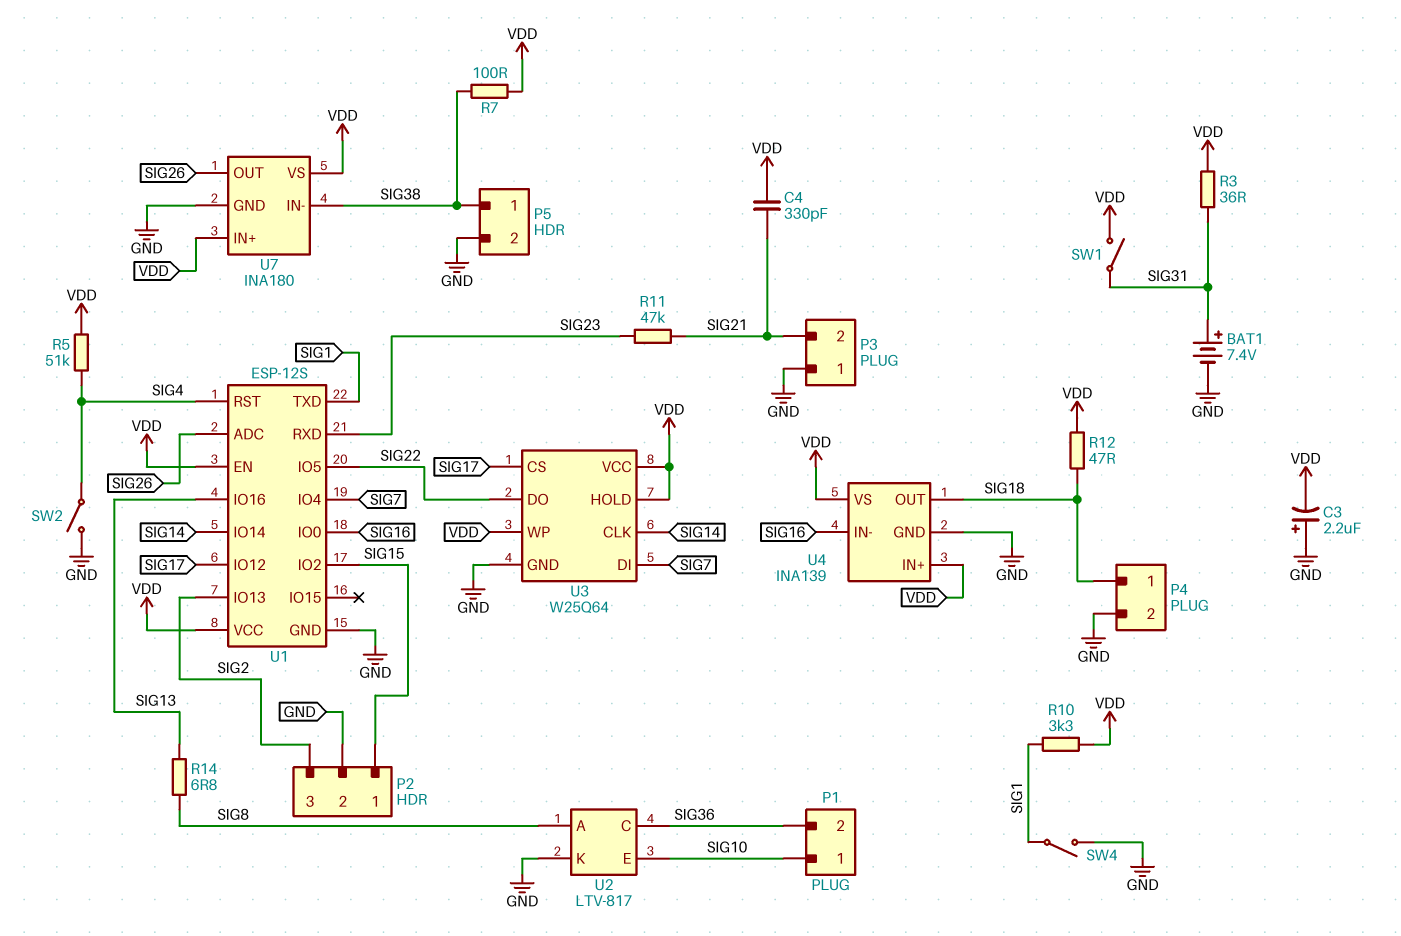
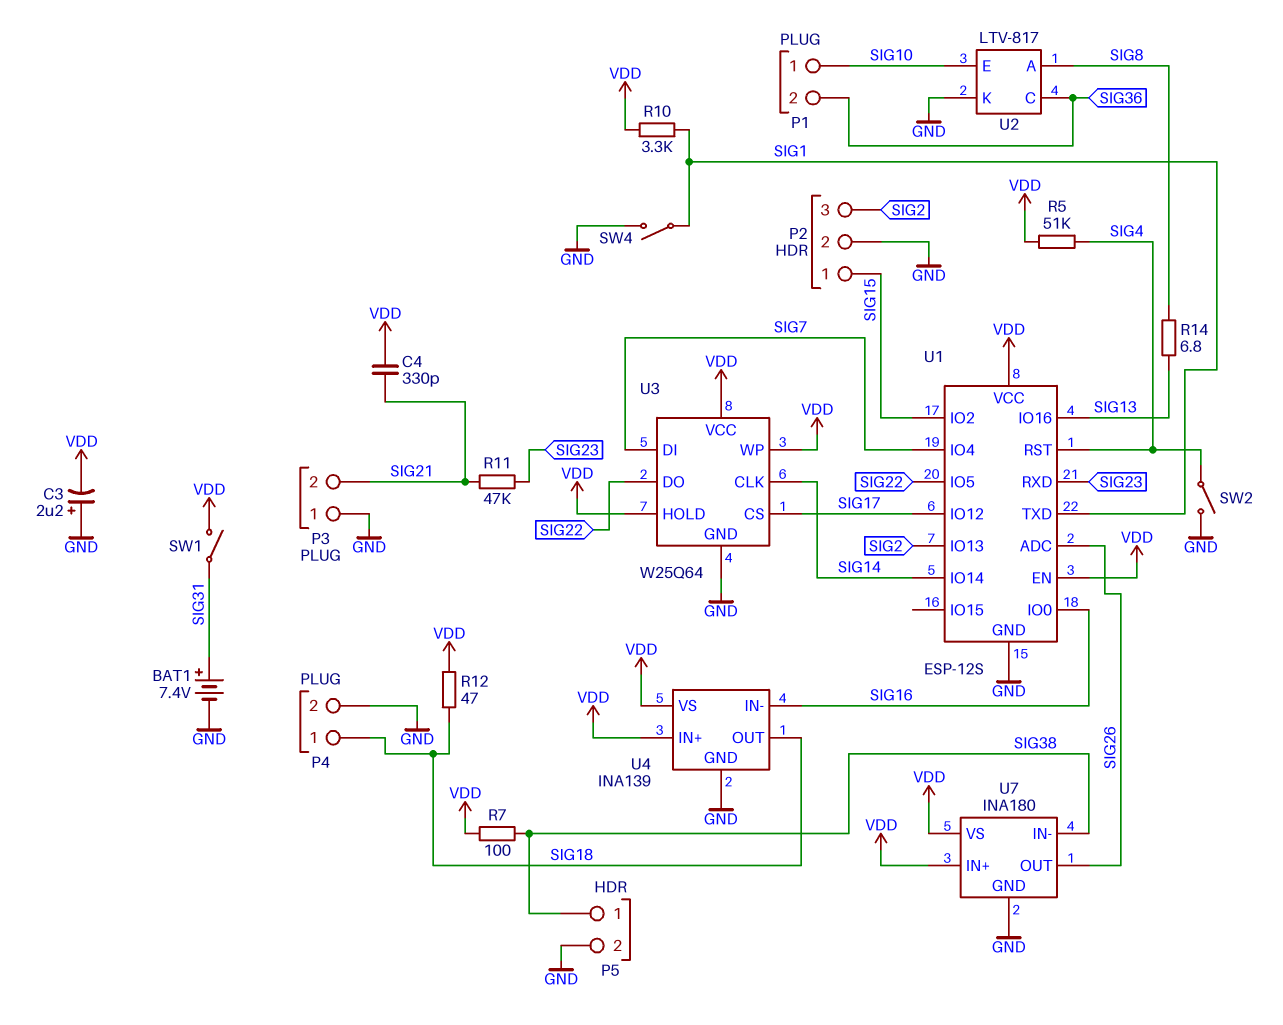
R3: 36 (SIG31, VDD) -> none

